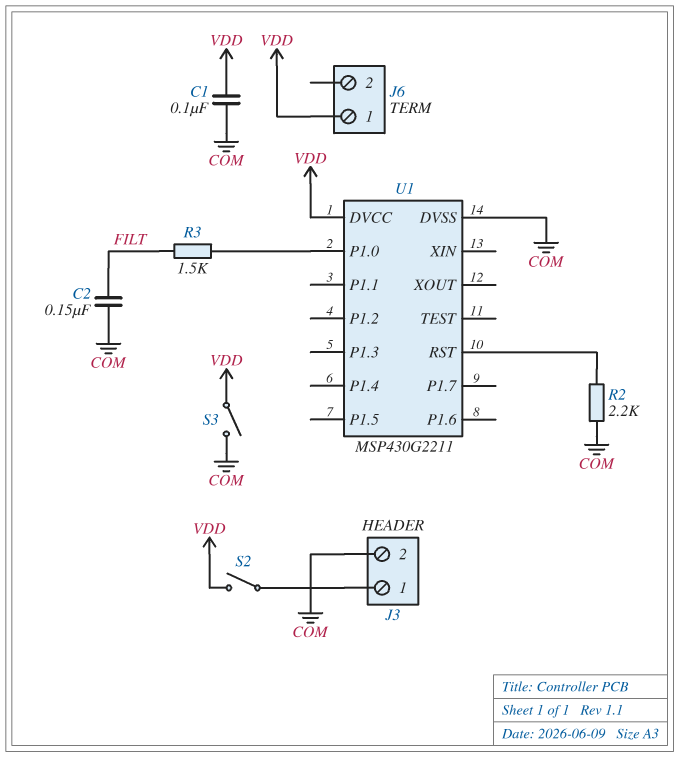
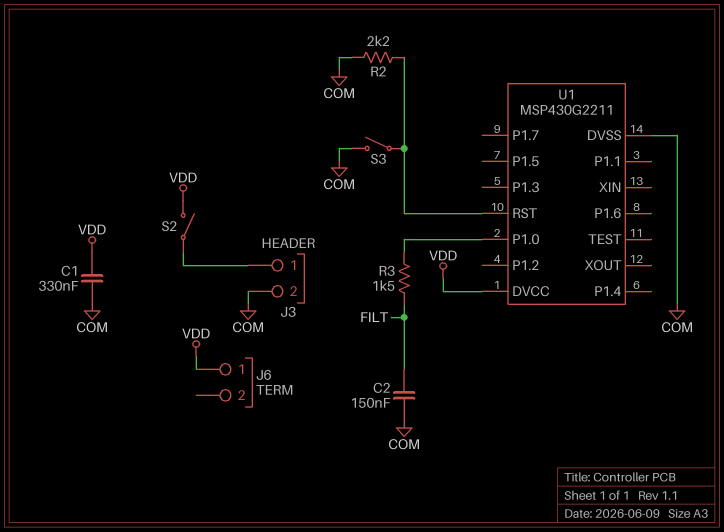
C1: 100nF (COM, VDD) -> 330nF (COM, VDD)
S3: switch (COM, VDD) -> switch (COM, U1/RST)

